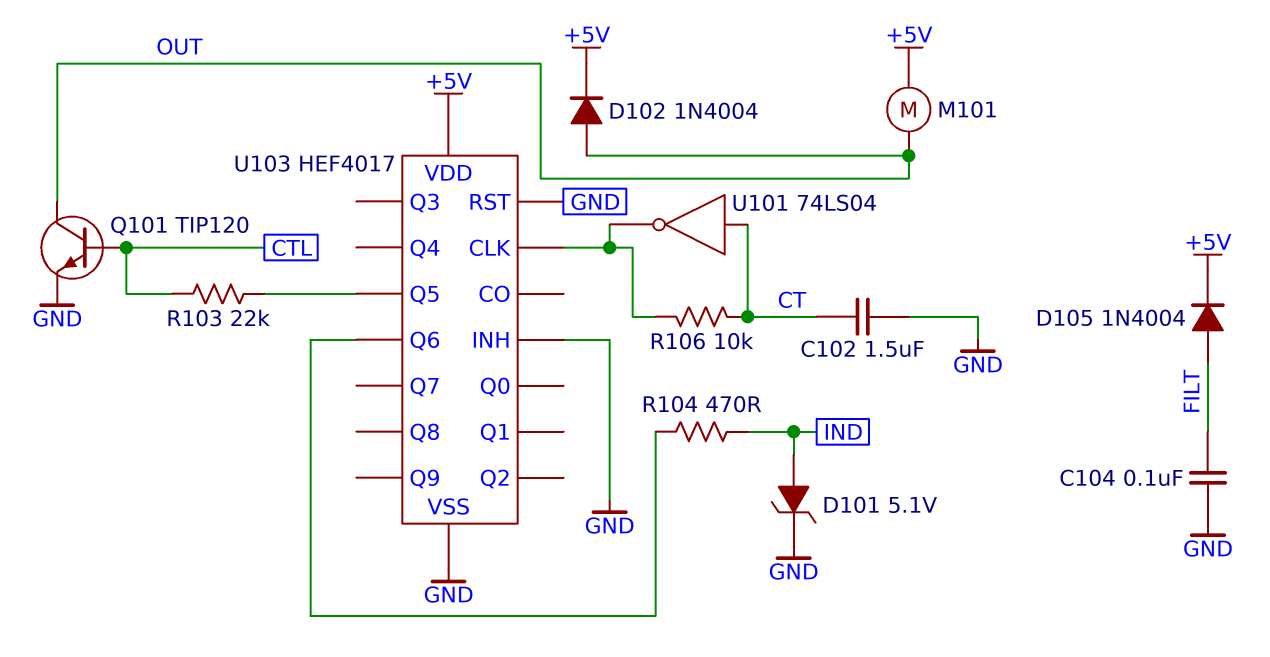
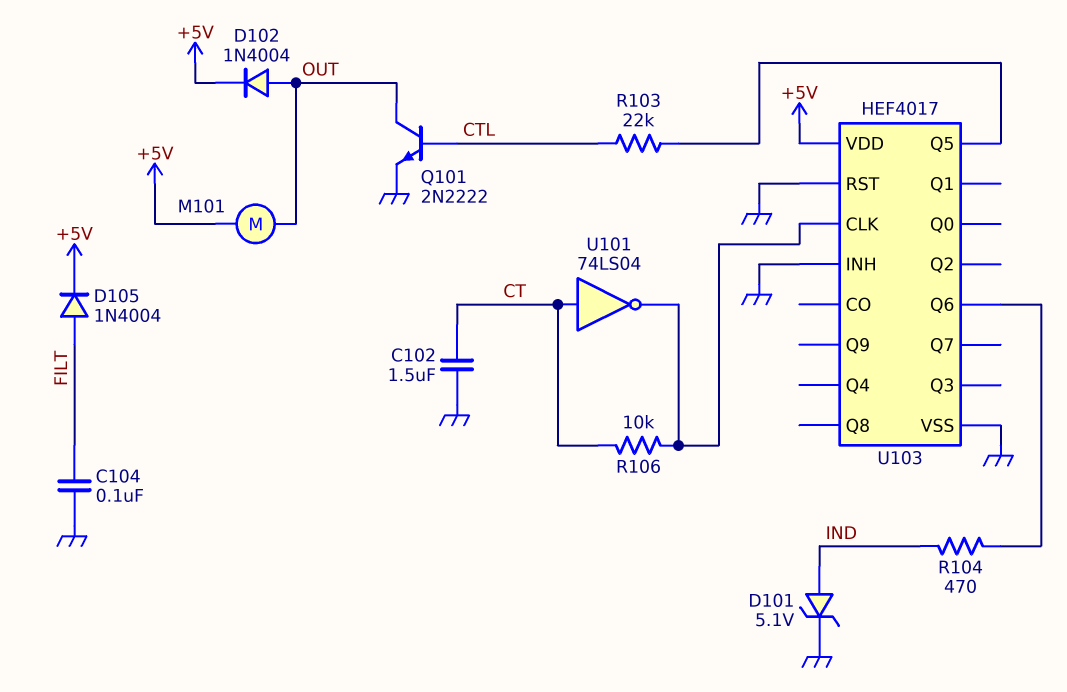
Q101: NPN TIP120 (B CTL, C OUT, E GND) -> NPN 2N2222 (B CTL, C OUT, E GND)

